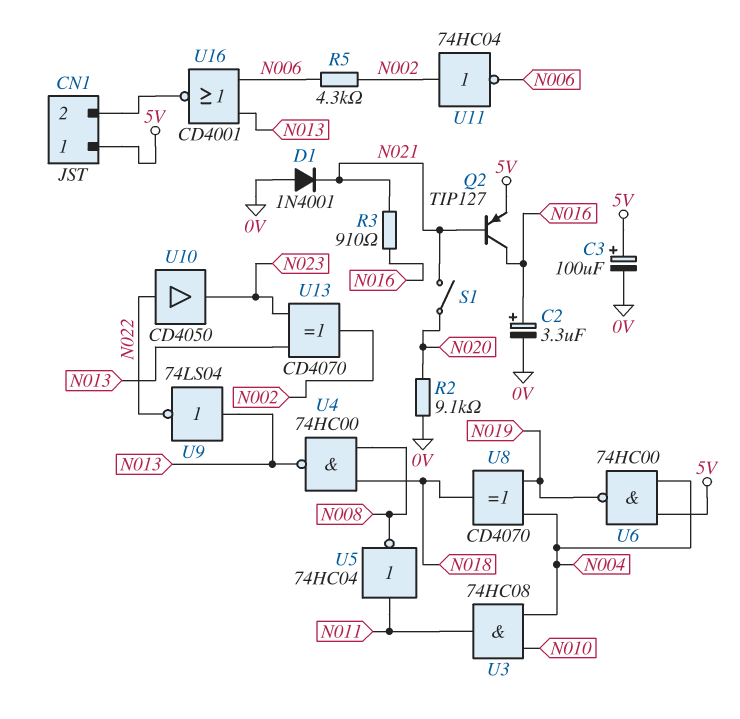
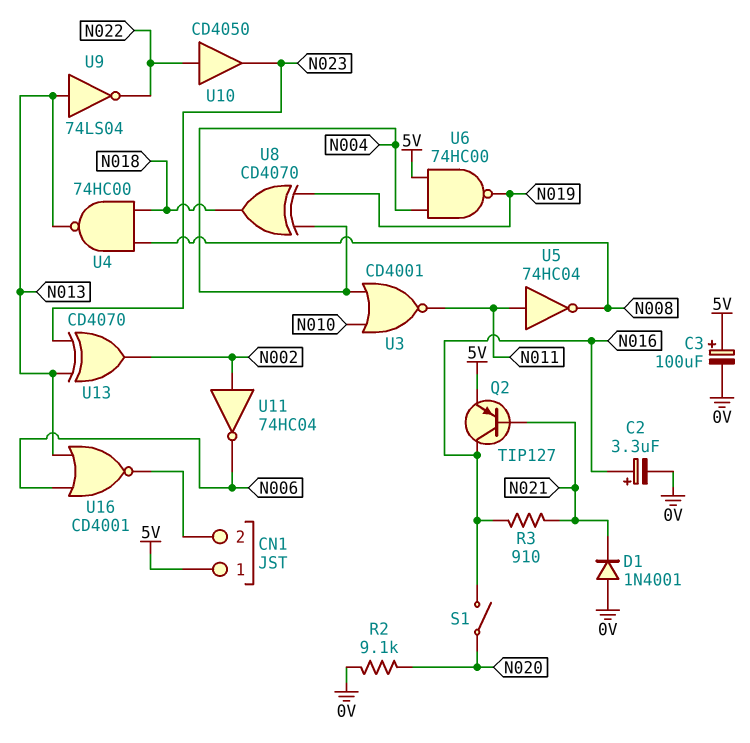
R5: 4.3k (N002, N006) -> none
S1: switch (N020, N021) -> switch (N016, N020)
U3: AND 74HC08 (in N004, in N010, out N011) -> NOR CD4001 (in N004, in N010, out N011)

